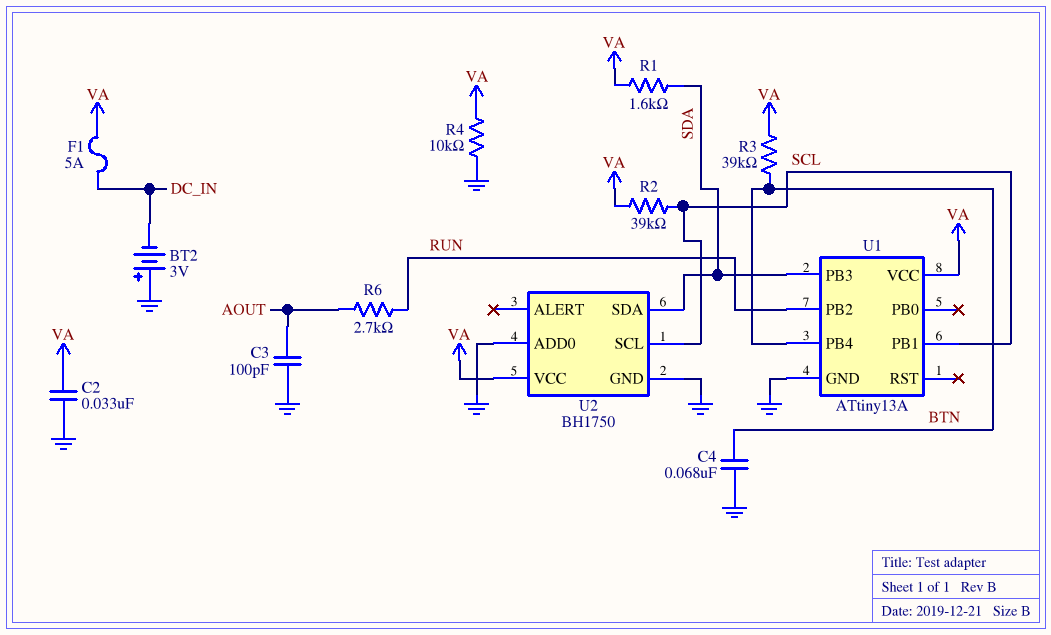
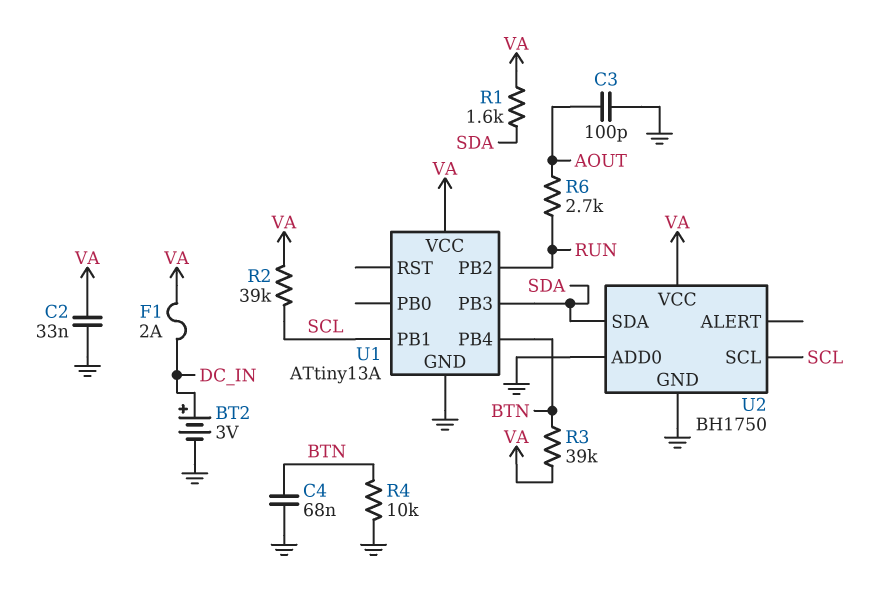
BT2: 3V (plus GND, minus DC_IN) -> 3V (plus DC_IN, minus GND)
F1: 5A (DC_IN, VA) -> 2A (DC_IN, VA)
R4: 10k (GND, VA) -> 10k (BTN, GND)

